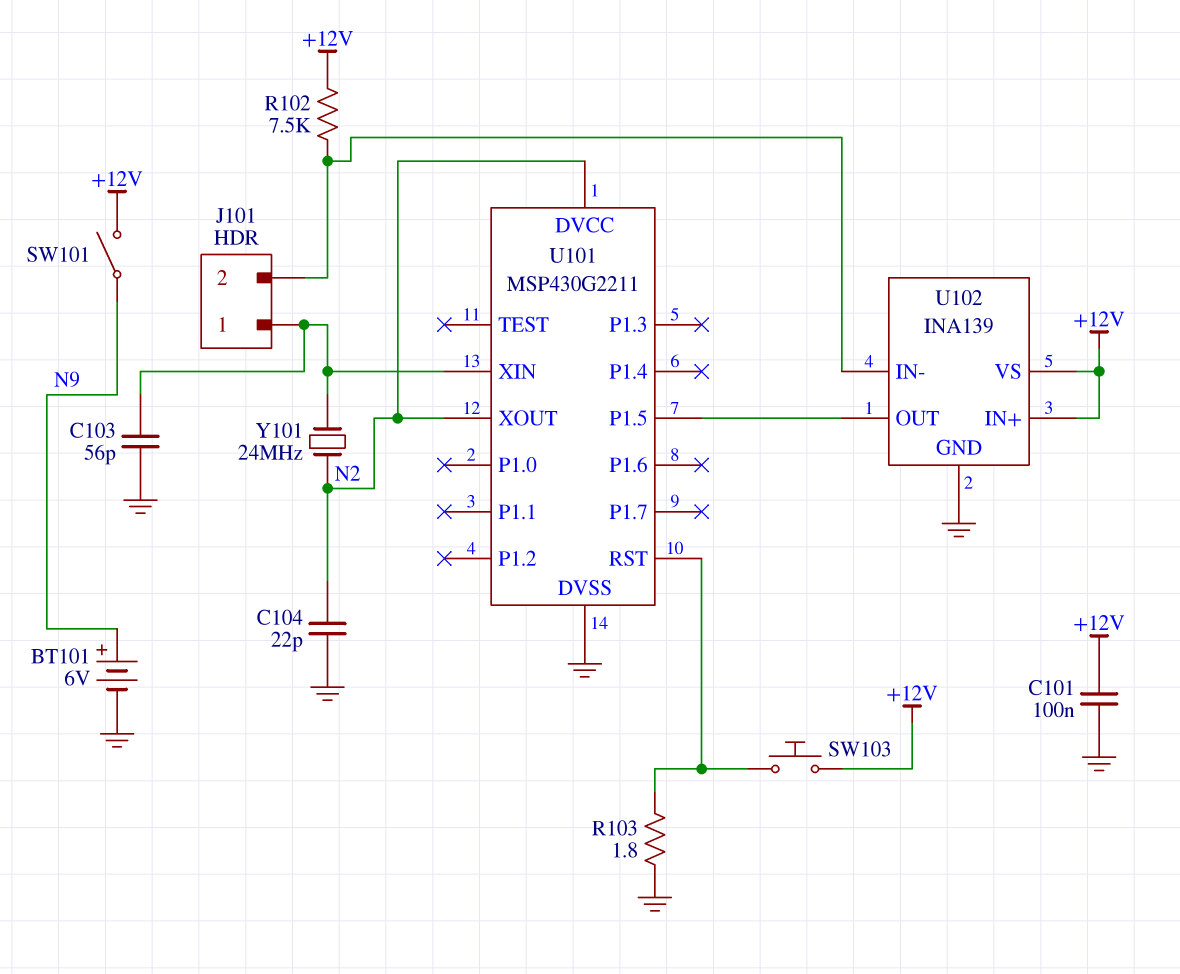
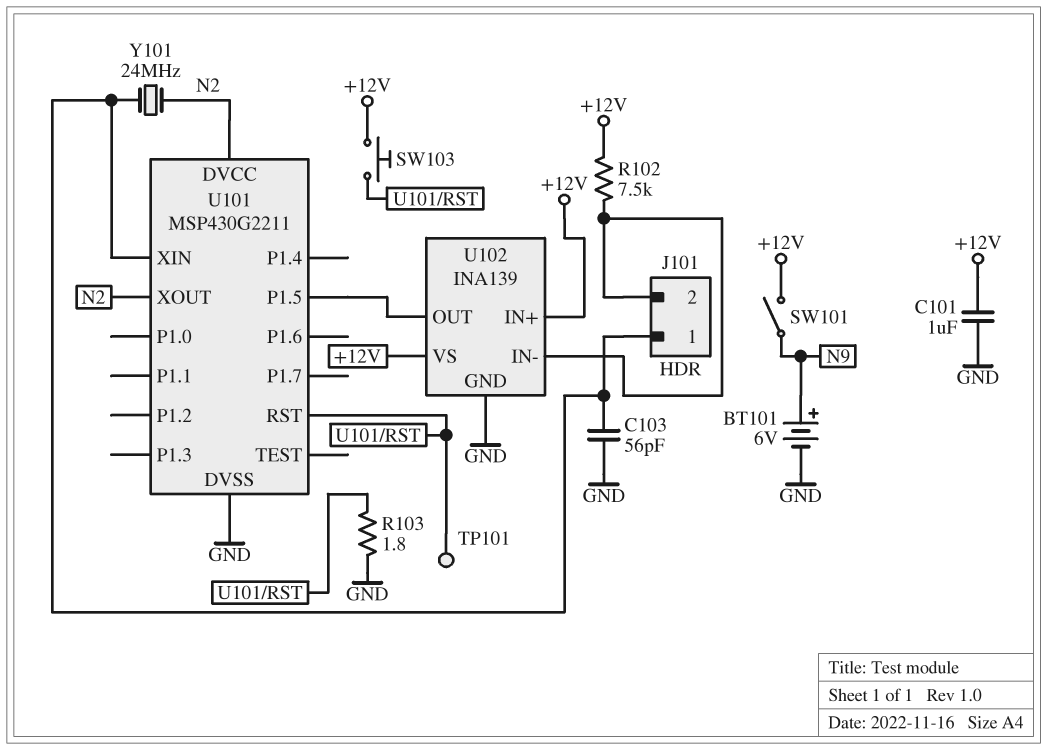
C101: 100nF (+12V, GND) -> 1uF (+12V, GND)
C104: 22pF (GND, N2) -> none
TP101: none -> test point (U101/RST)

